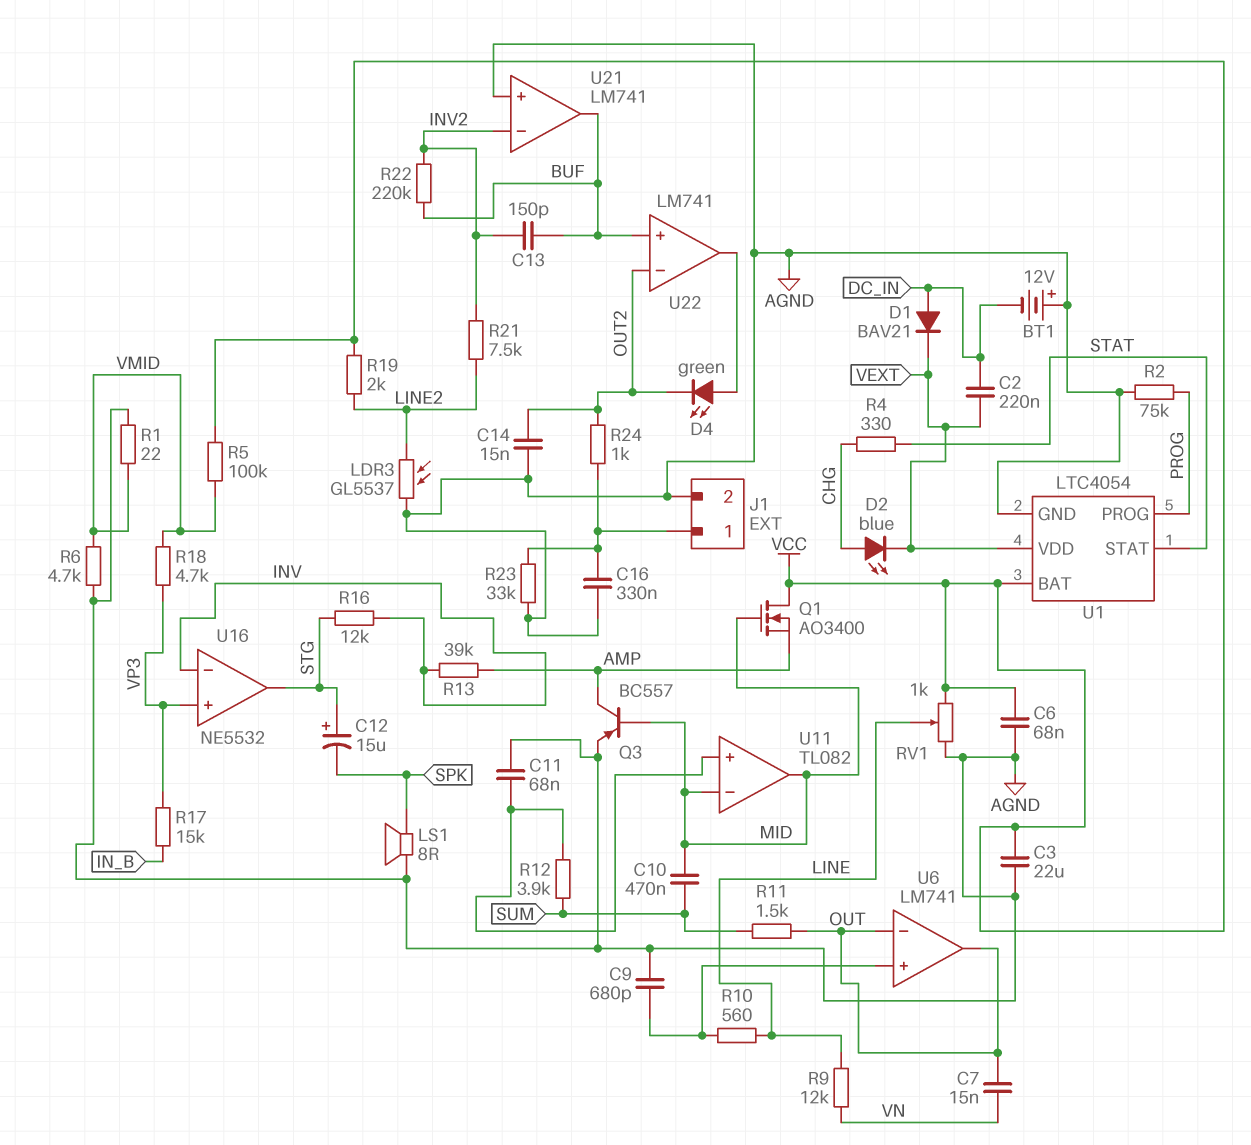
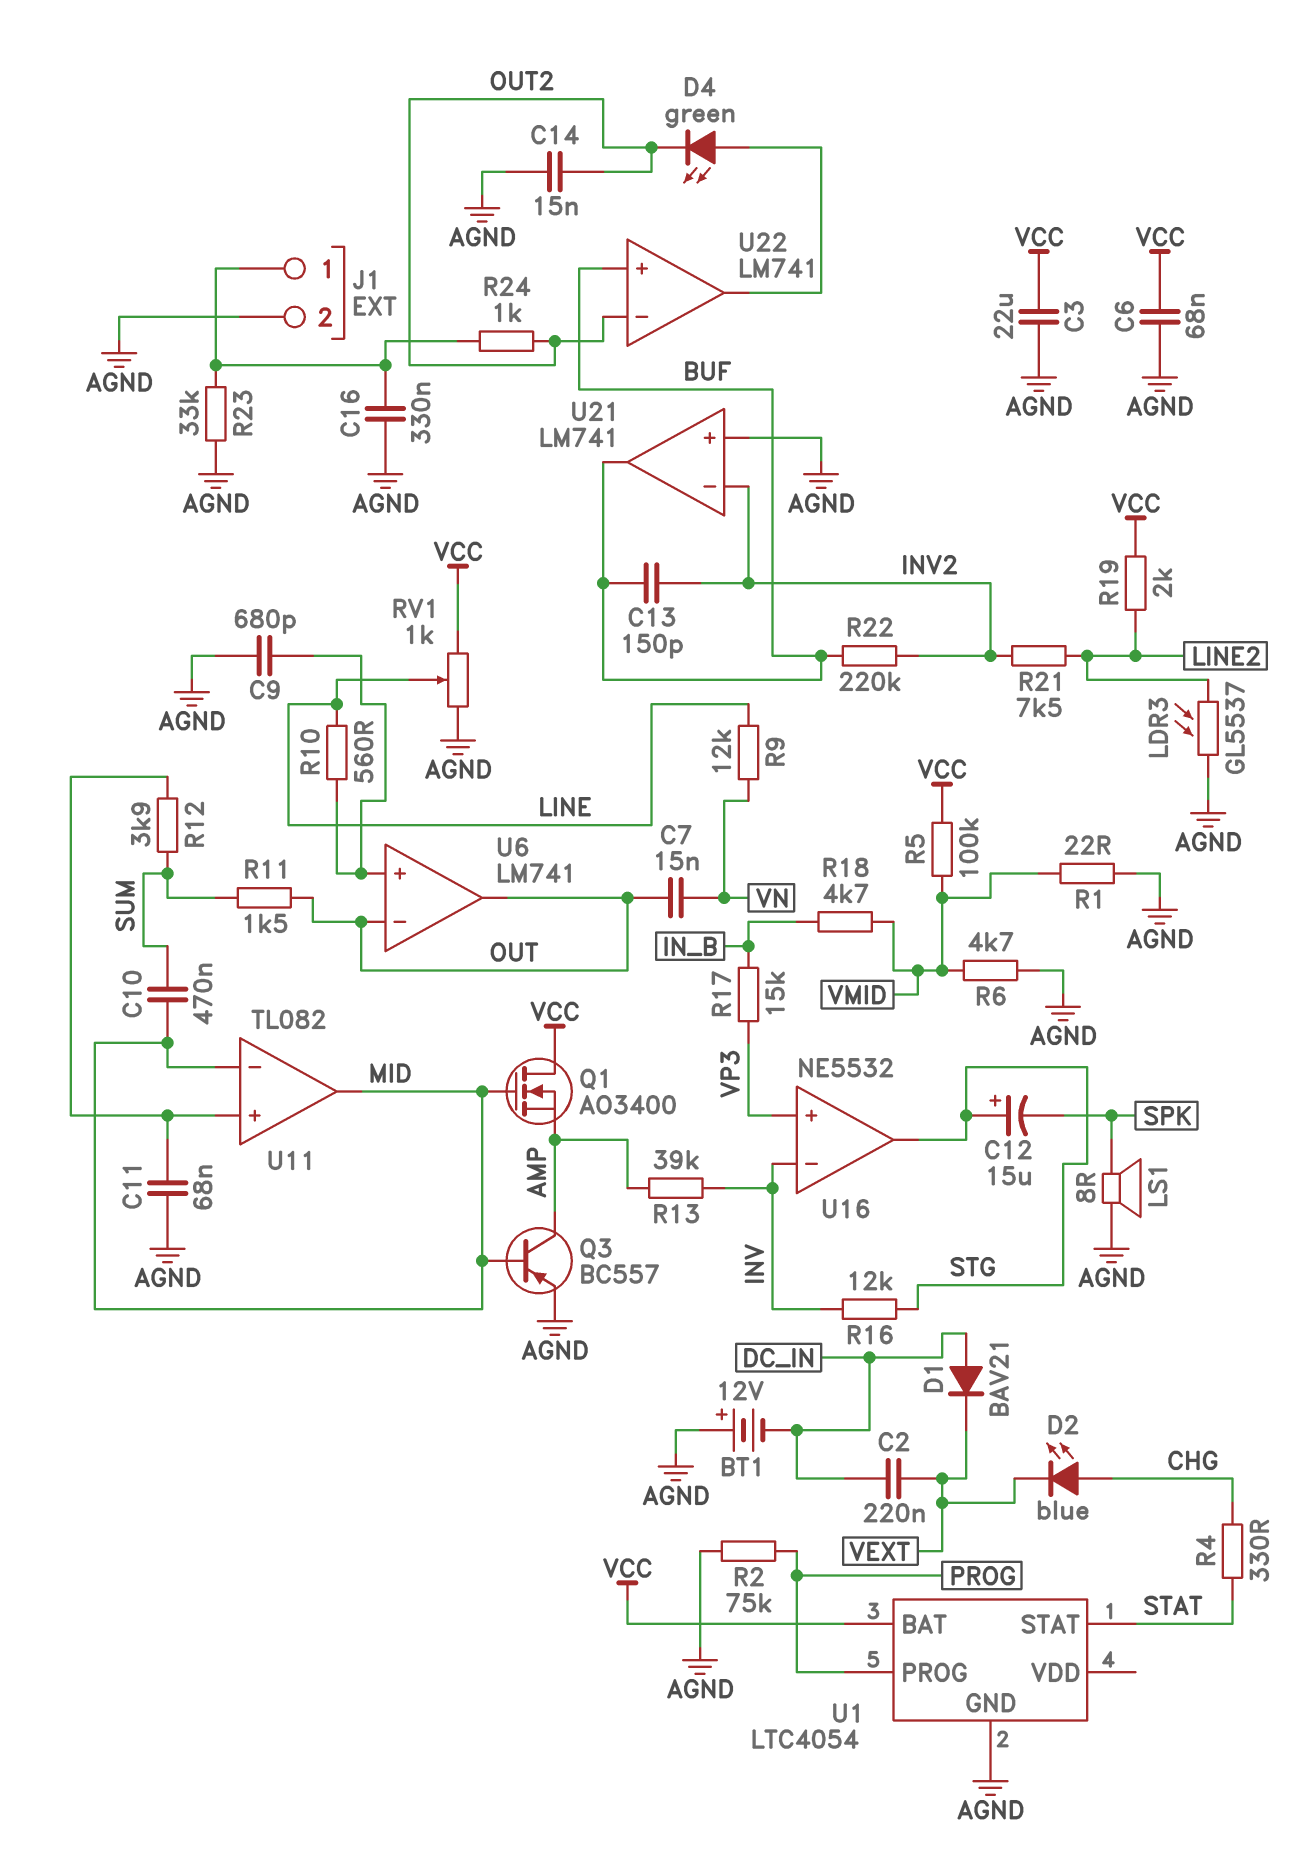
R18: 4.7k (VMID, VP3) -> 4.7k (IN_B, VMID)
U1 pin VDD: VEXT -> none

